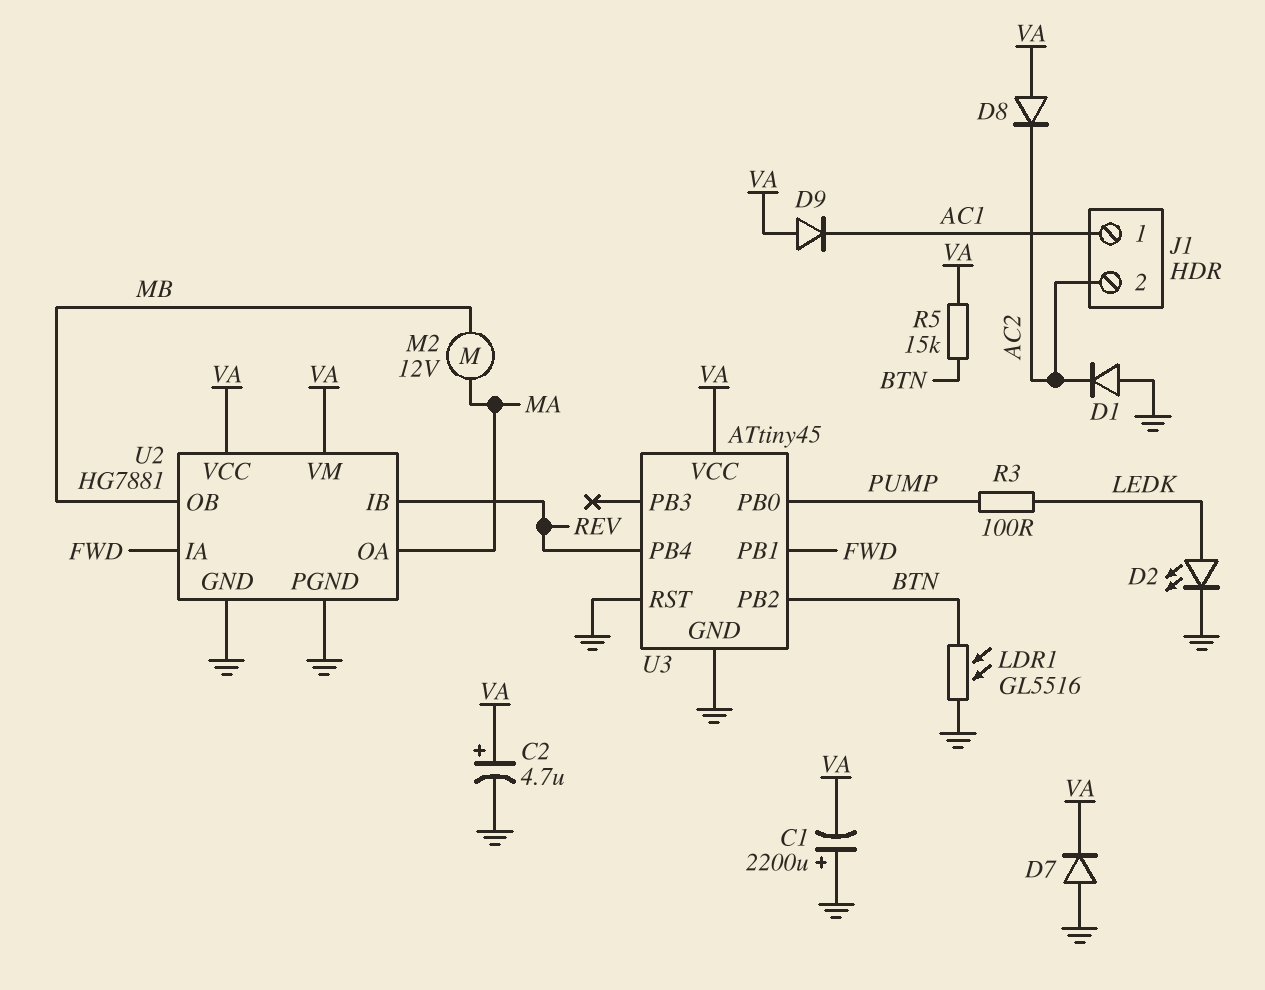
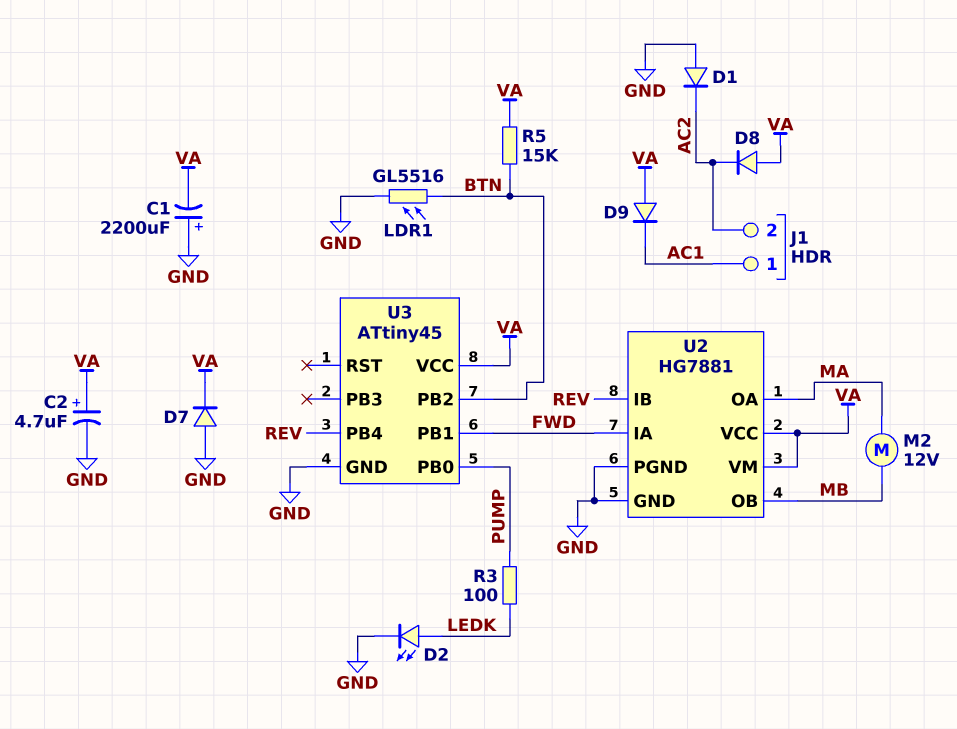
U3 pin RST: GND -> none

